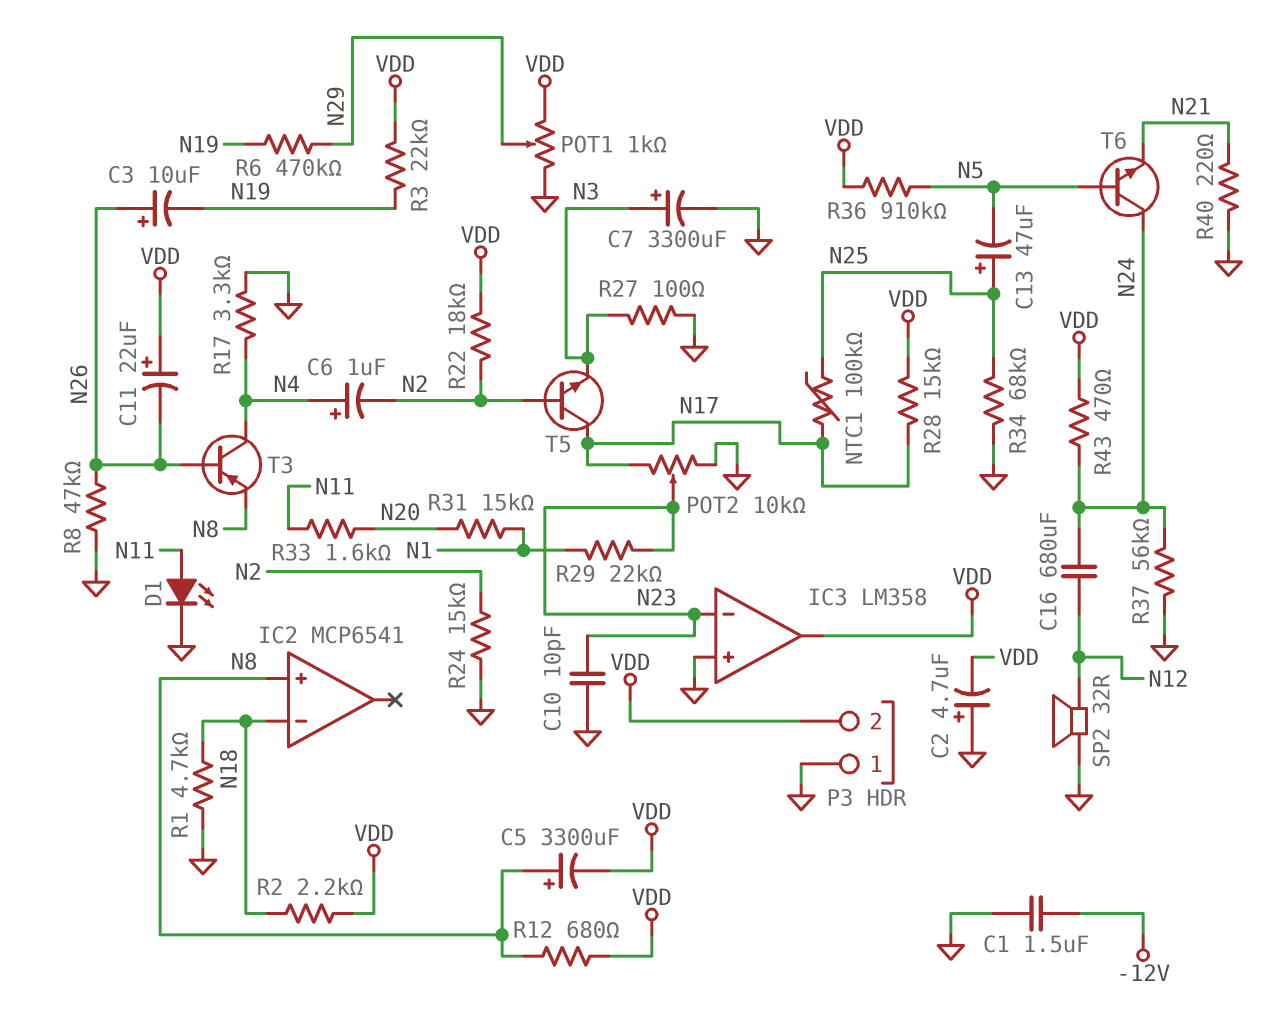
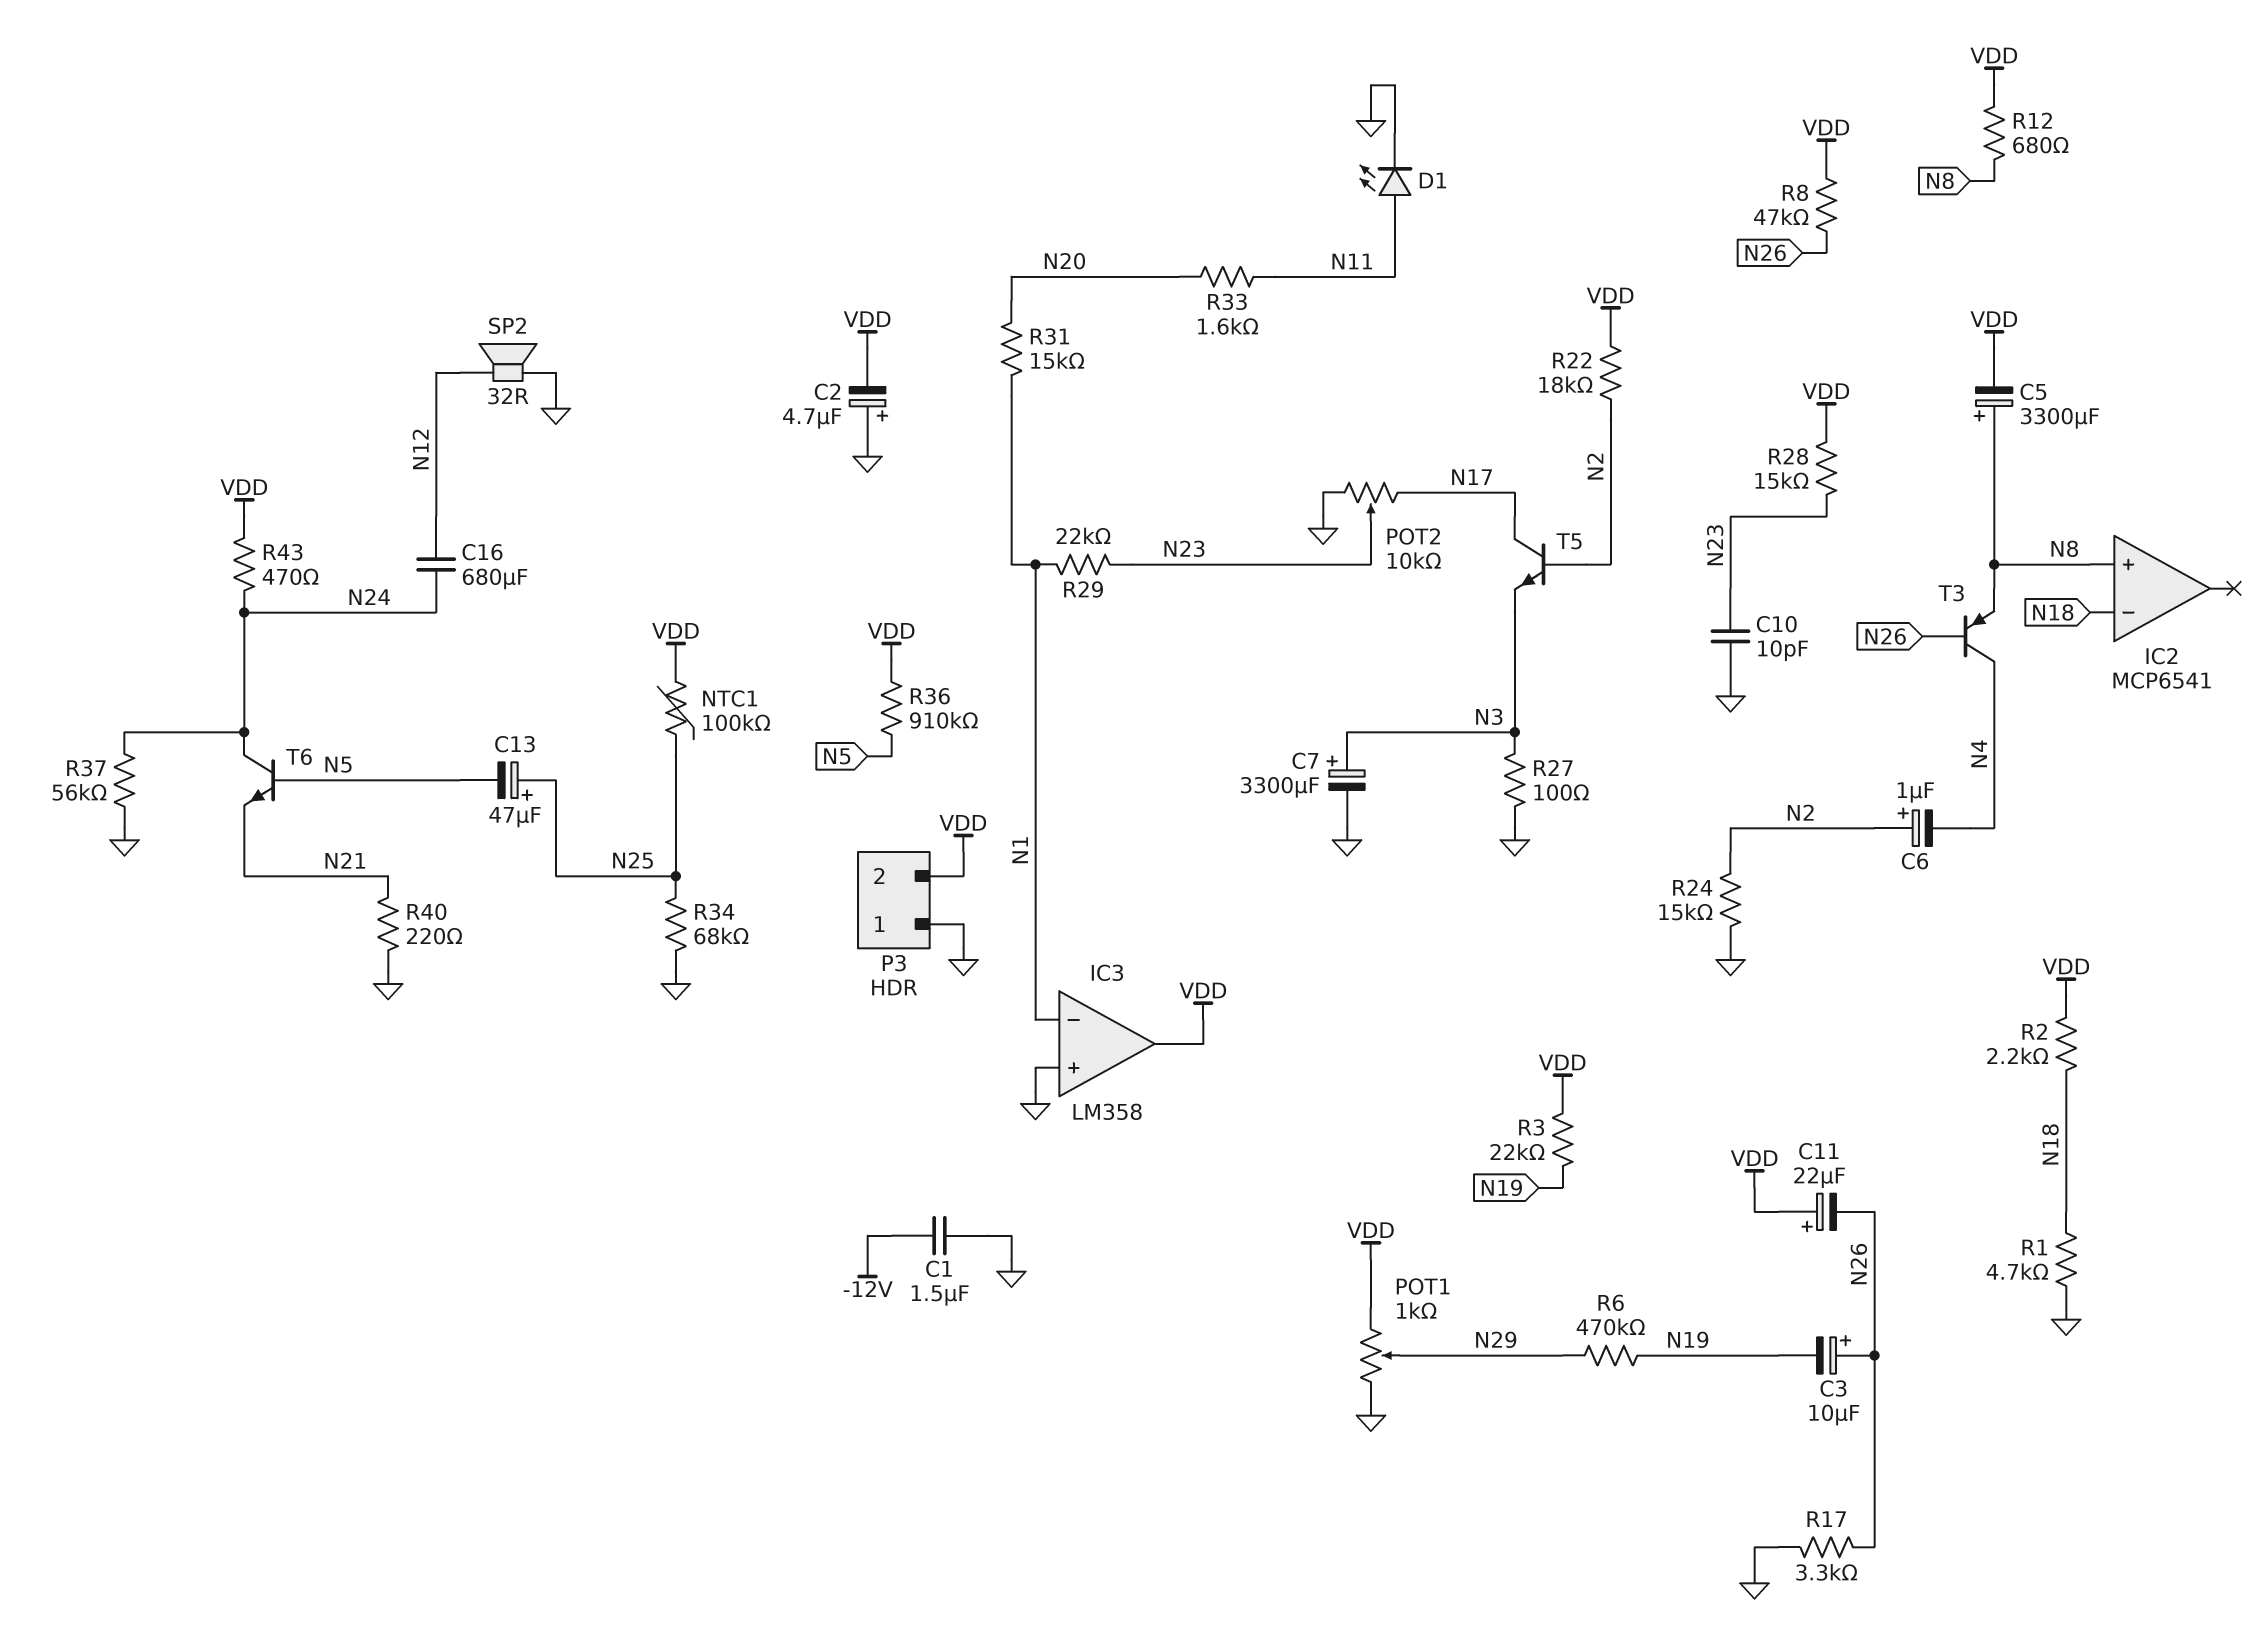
C6: 1uF (plus N4, minus N2) -> 1uF (plus N2, minus N4)
IC3 pin in-: N23 -> N1
NTC1: 100k (N17, N25) -> 100k (N25, VDD)
R8: 47k (GND, N26) -> 47k (N26, VDD)
R17: 3.3k (GND, N4) -> 3.3k (GND, N26)
R28: 15k (N17, VDD) -> 15k (N23, VDD)

